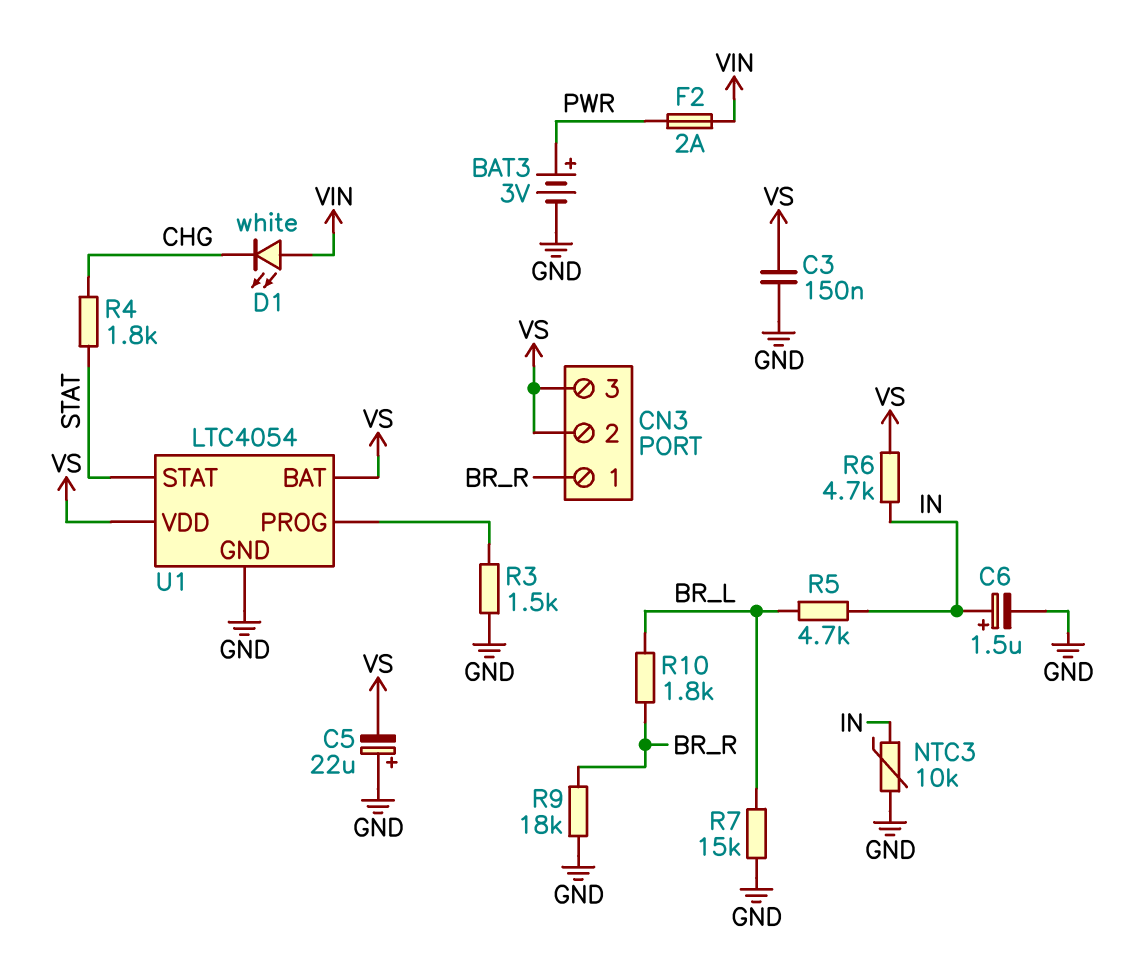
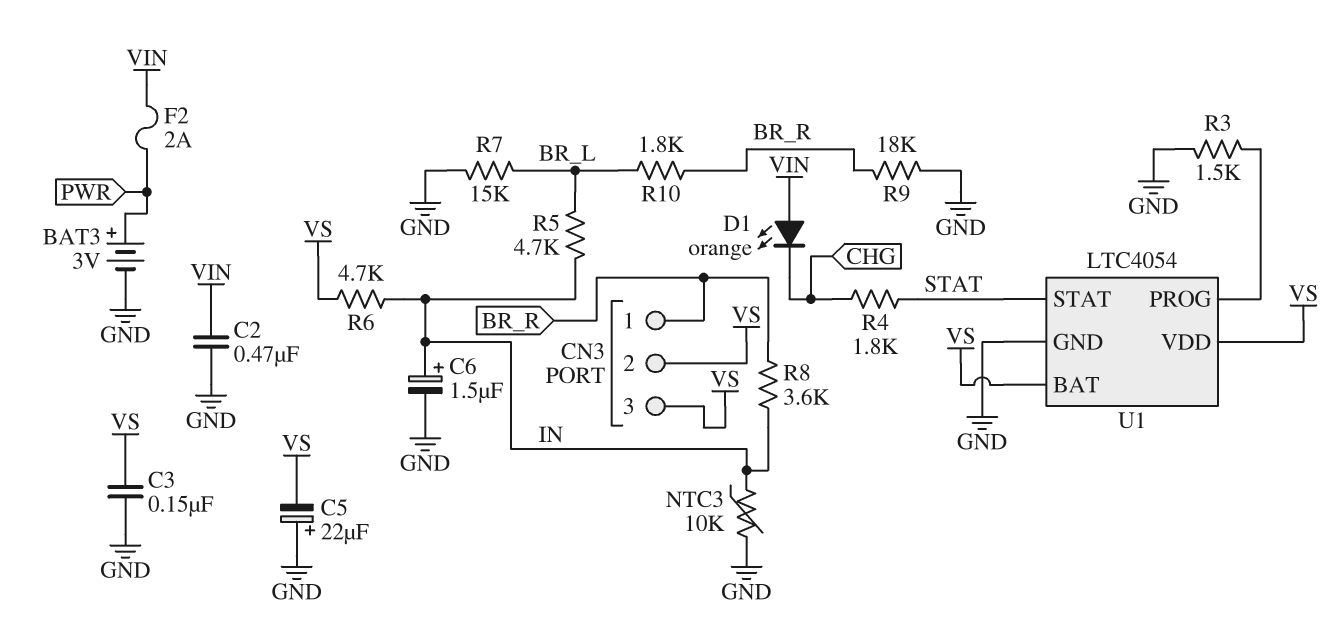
C2: none -> 470nF (GND, VIN)
D1: LED white (A VIN, K CHG) -> LED orange (A VIN, K CHG)
R8: none -> 3.6k (BR_R, IN)

